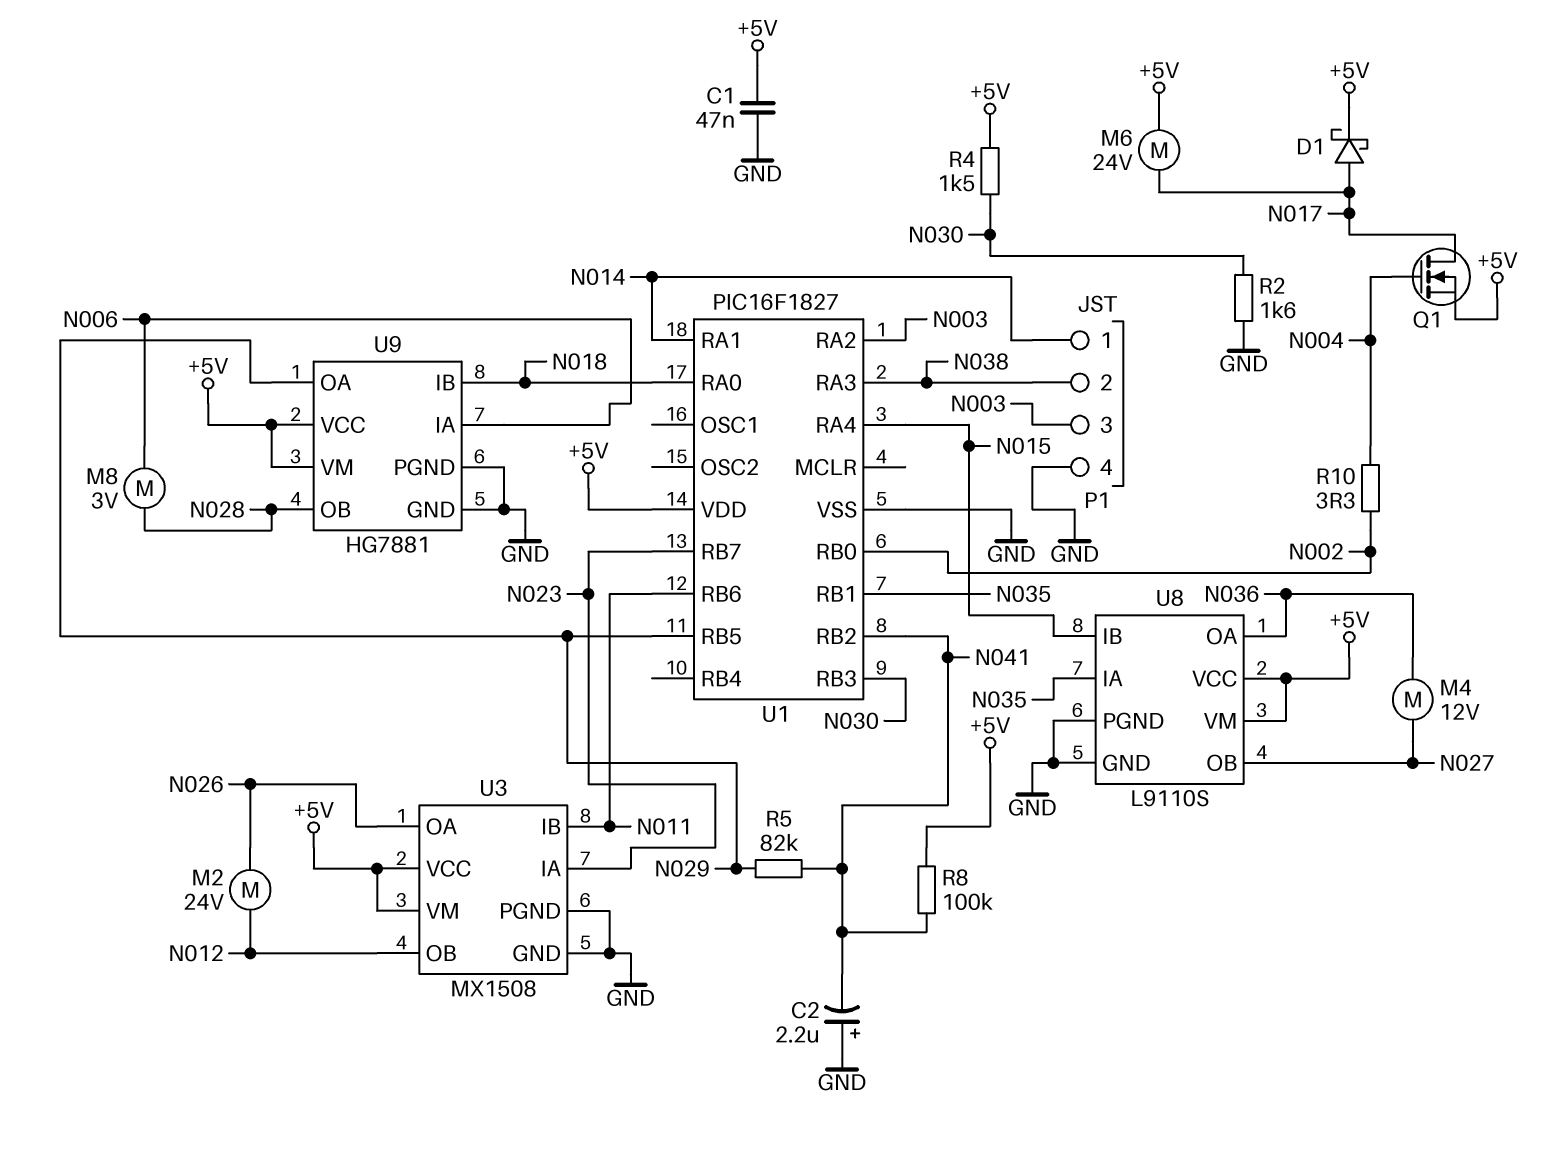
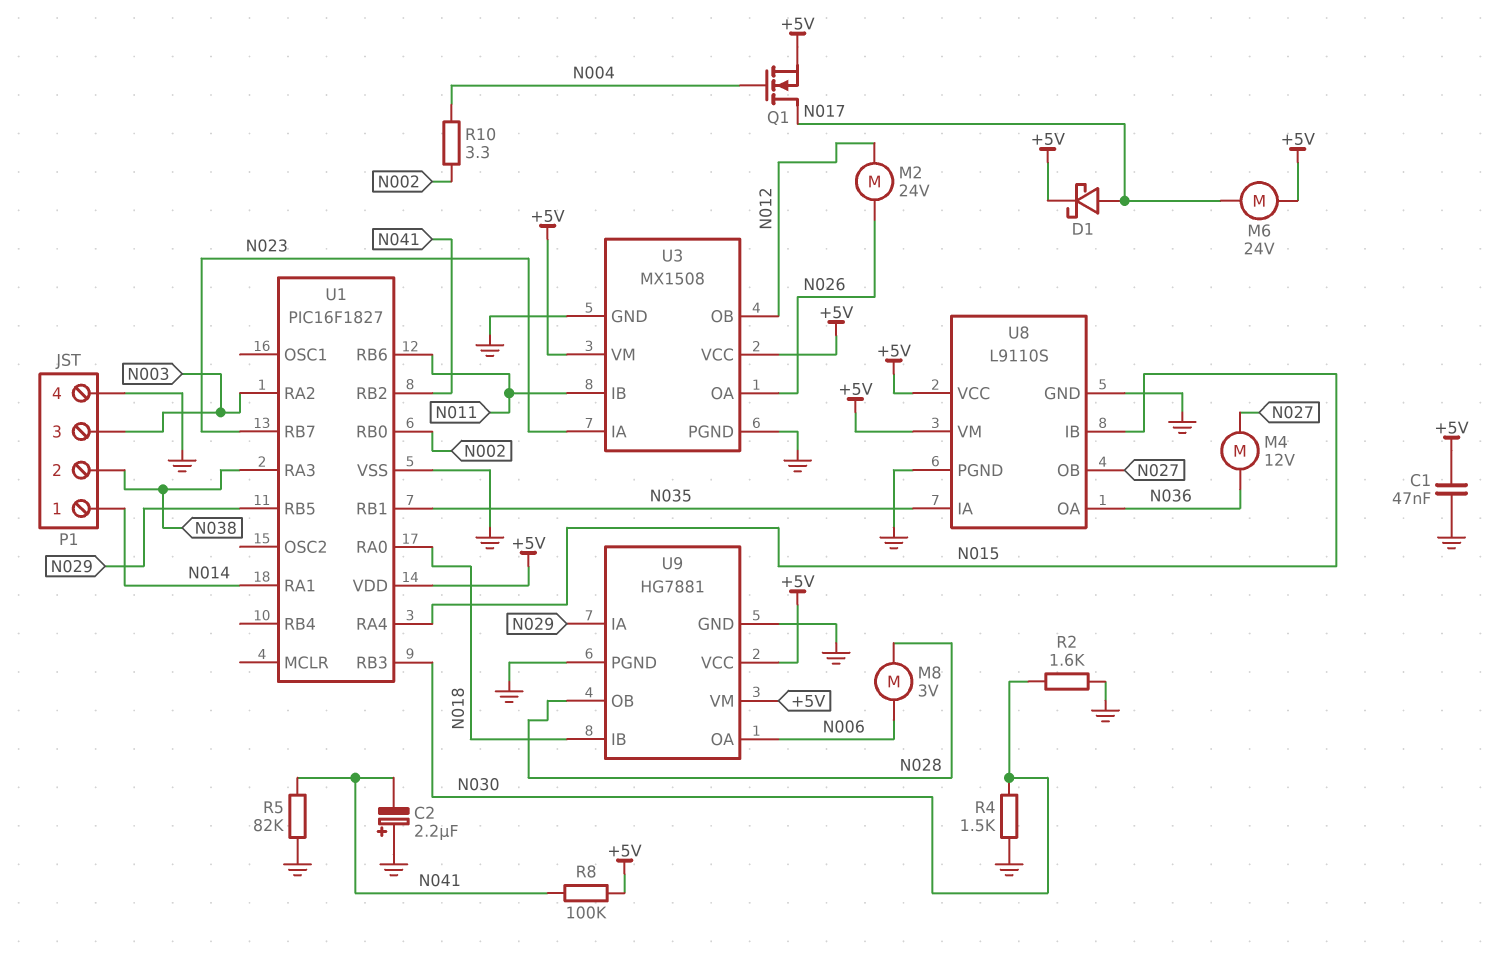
R4: 1.5k (+5V, N030) -> 1.5k (GND, N030)
R5: 82k (N029, N041) -> 82k (GND, N041)
U9 pin IA: N006 -> N029
U9 pin OA: N029 -> N006

